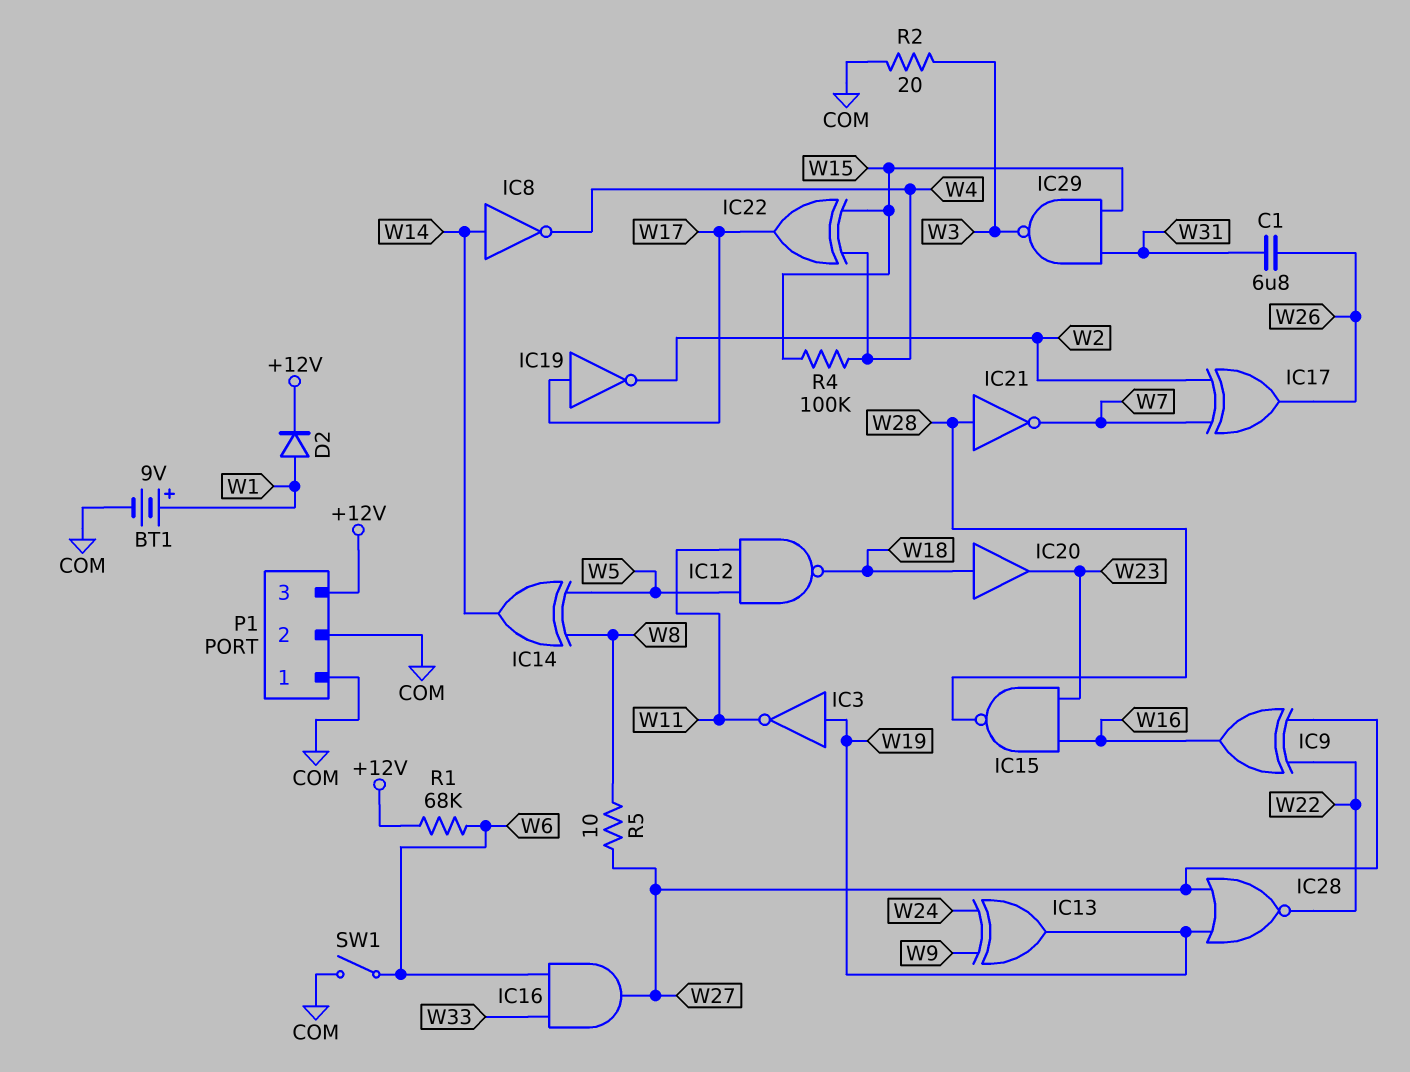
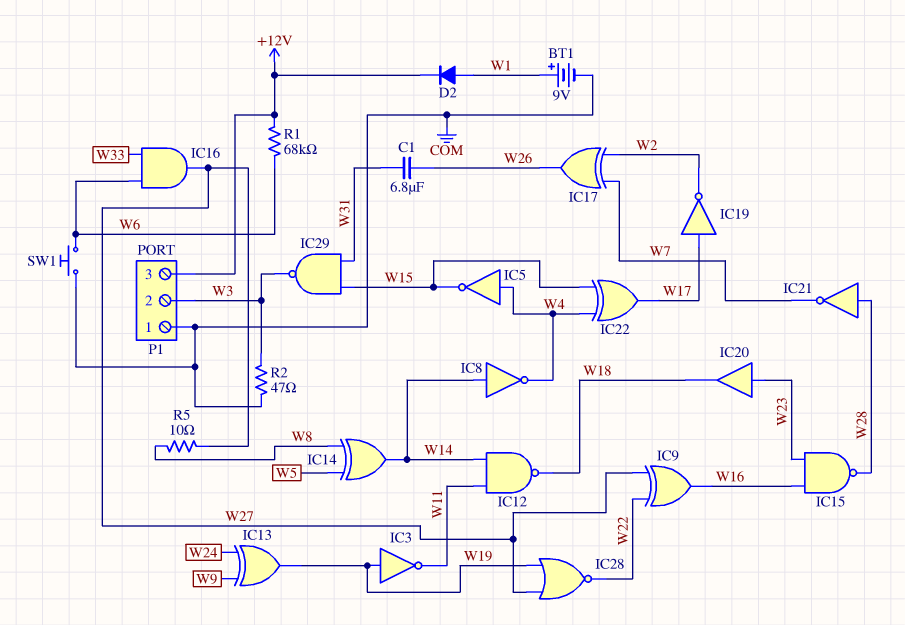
IC5: none -> NOT (in W4, out W15)
IC12: NAND (in W5, in W11, out W18) -> NAND (in W11, in W14, out W18)
IC20: buffer (in W18, out W23) -> buffer (in W23, out W18)
P1 pin 2: COM -> W3
R2: 20 (COM, W3) -> 47 (COM, W3)
R4: 100k (W4, W15) -> none
SW1: switch (COM, W6) -> button (COM, W6)

